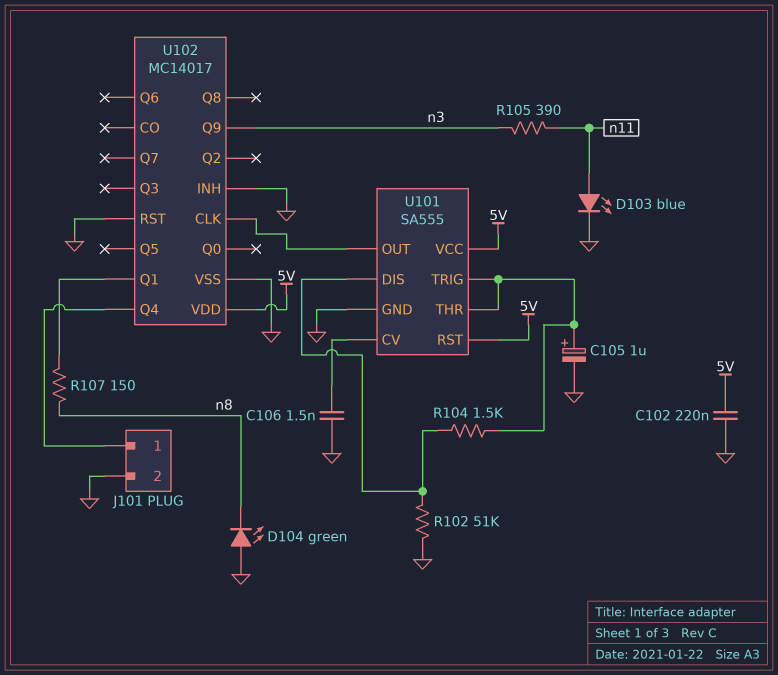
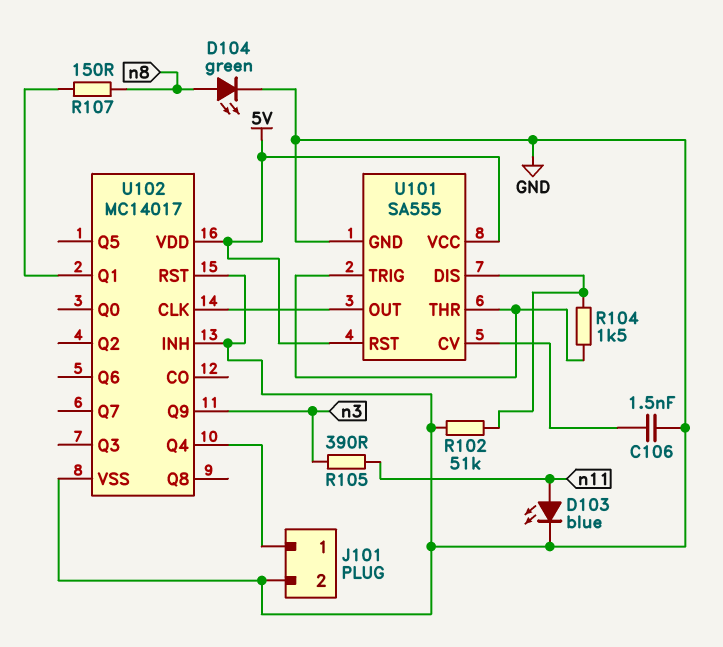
C102: 220nF (5V, GND) -> none
C105: 1uF (plus U101/THR, minus GND) -> none
D104: LED green (A GND, K n8) -> LED green (A n8, K GND)

